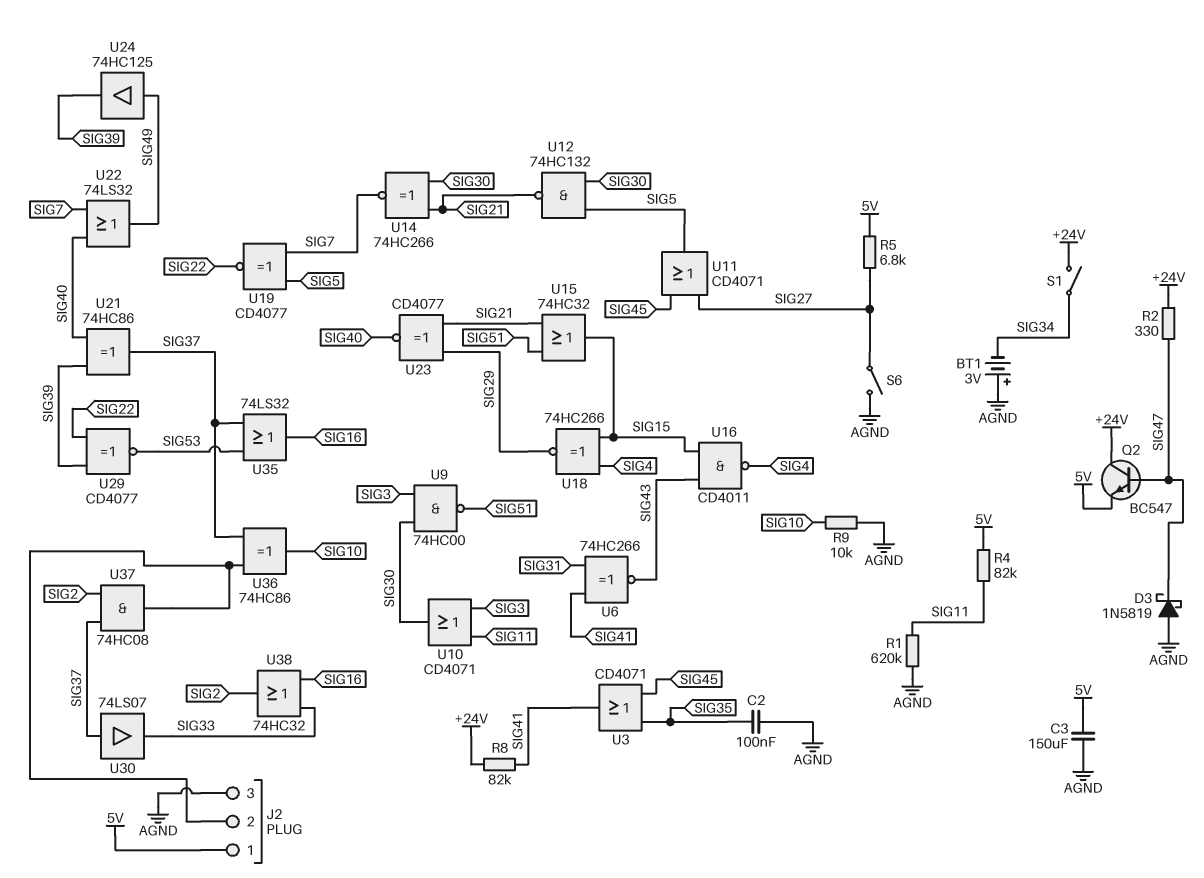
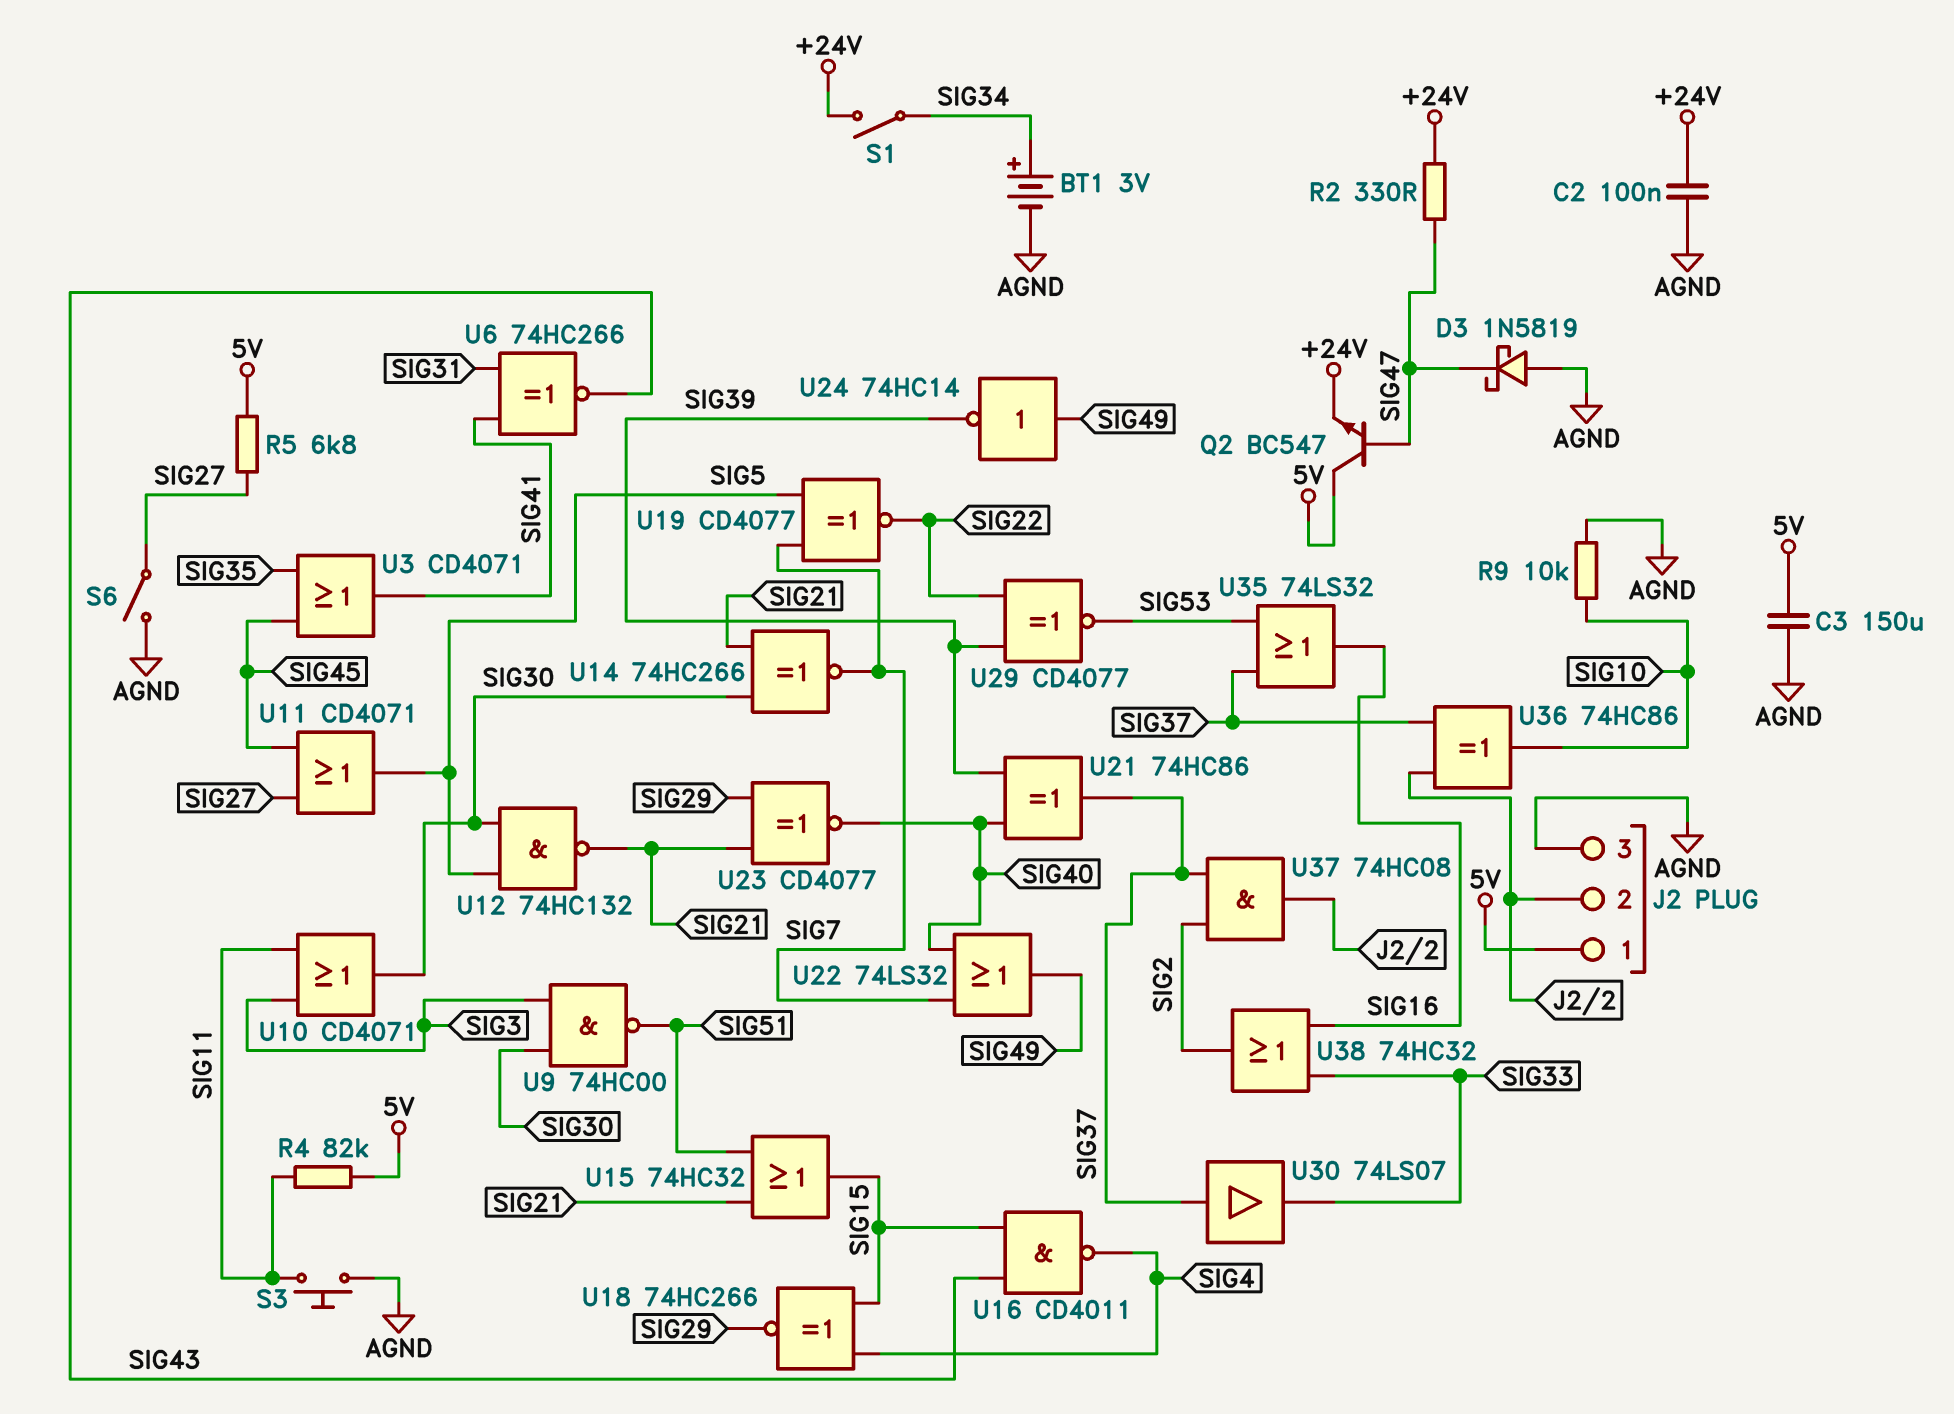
BT1: 3V (plus AGND, minus SIG34) -> 3V (plus SIG34, minus AGND)
C2: 100nF (AGND, SIG35) -> 100nF (+24V, AGND)
Q2: NPN BC547 (B SIG47, C +24V, E 5V) -> NPN BC547 (B SIG47, C 5V, E +24V)
R1: 620k (AGND, SIG11) -> none
R8: 82k (+24V, SIG41) -> none
S3: none -> button (AGND, SIG11)
U24: buffer 74HC125 (in SIG49, out SIG39) -> NOT 74HC14 (in SIG49, out SIG39)

